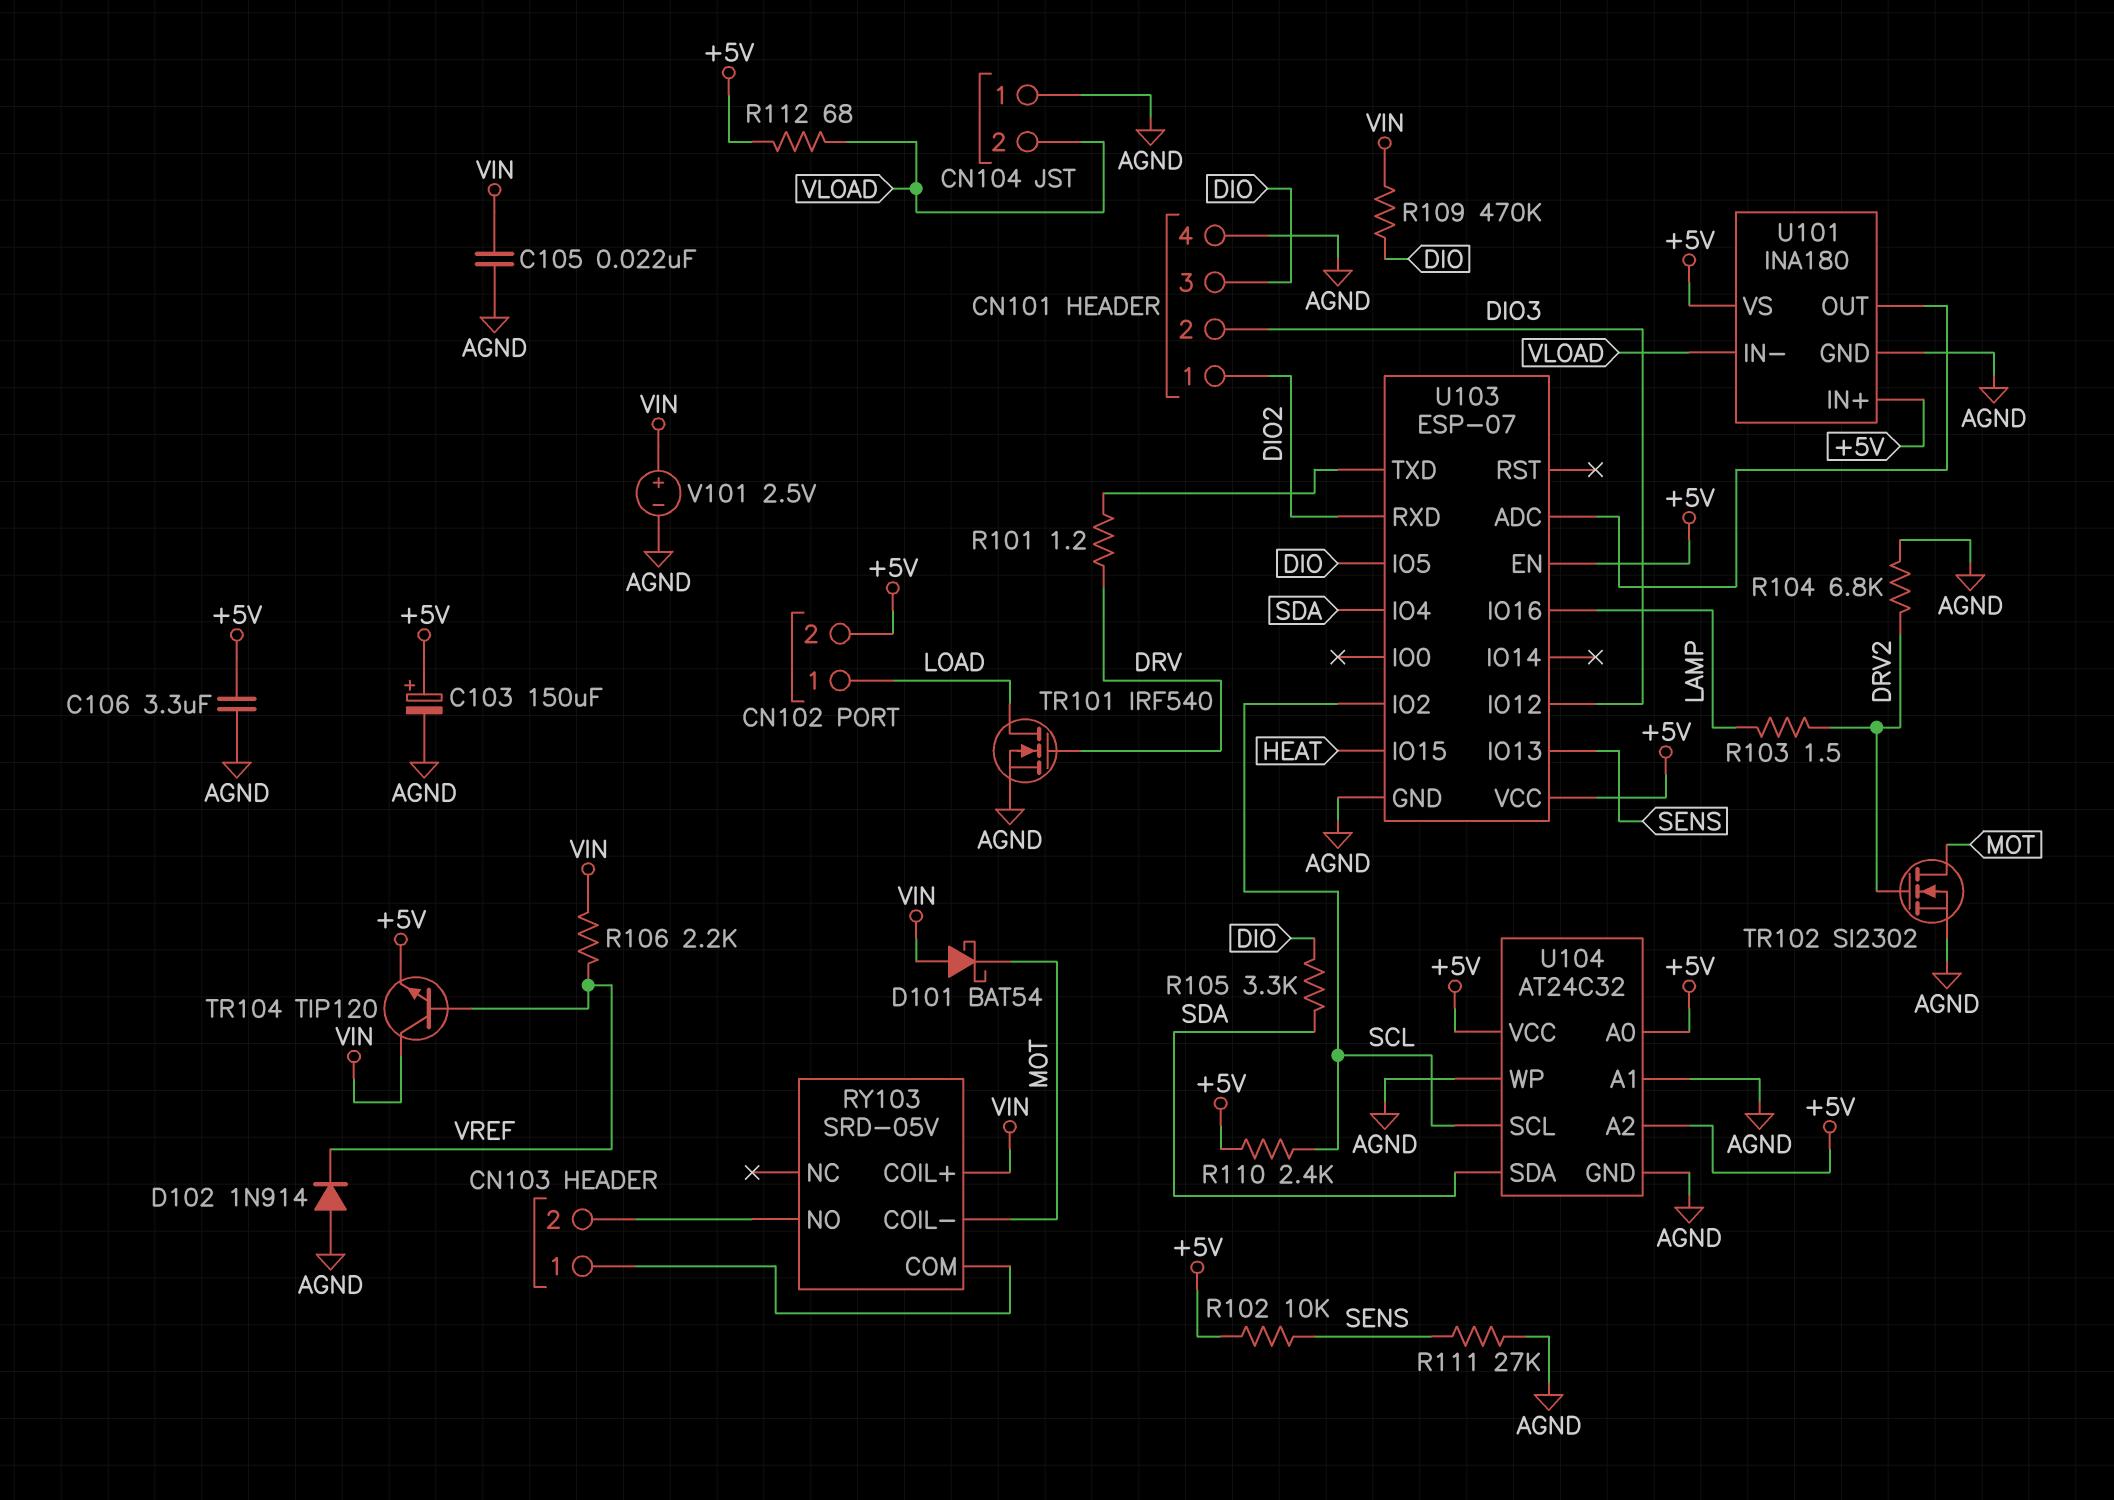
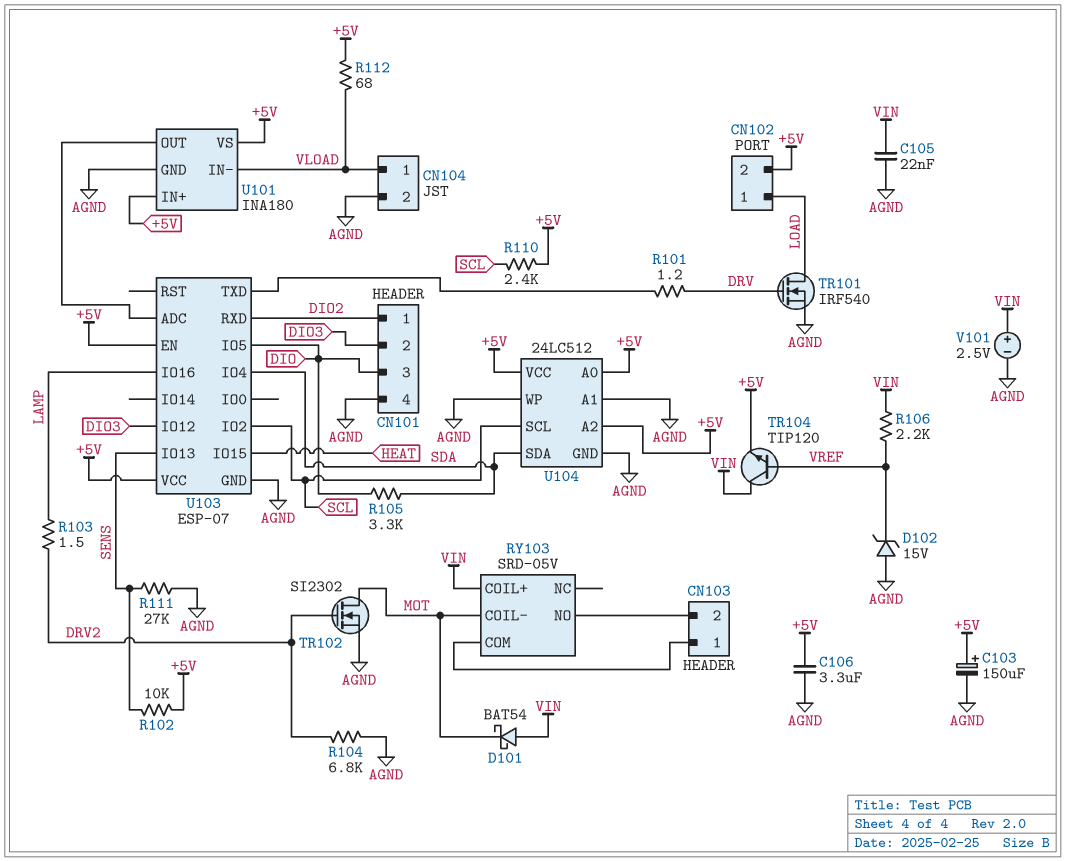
CN104 pin 1: AGND -> VLOAD
CN104 pin 2: VLOAD -> AGND
D102: diode 1N914 (A AGND, K VREF) -> zener 15V (A AGND, K VREF)
R109: 470k (DIO, VIN) -> none
U104: AT24C32 -> 24LC512

